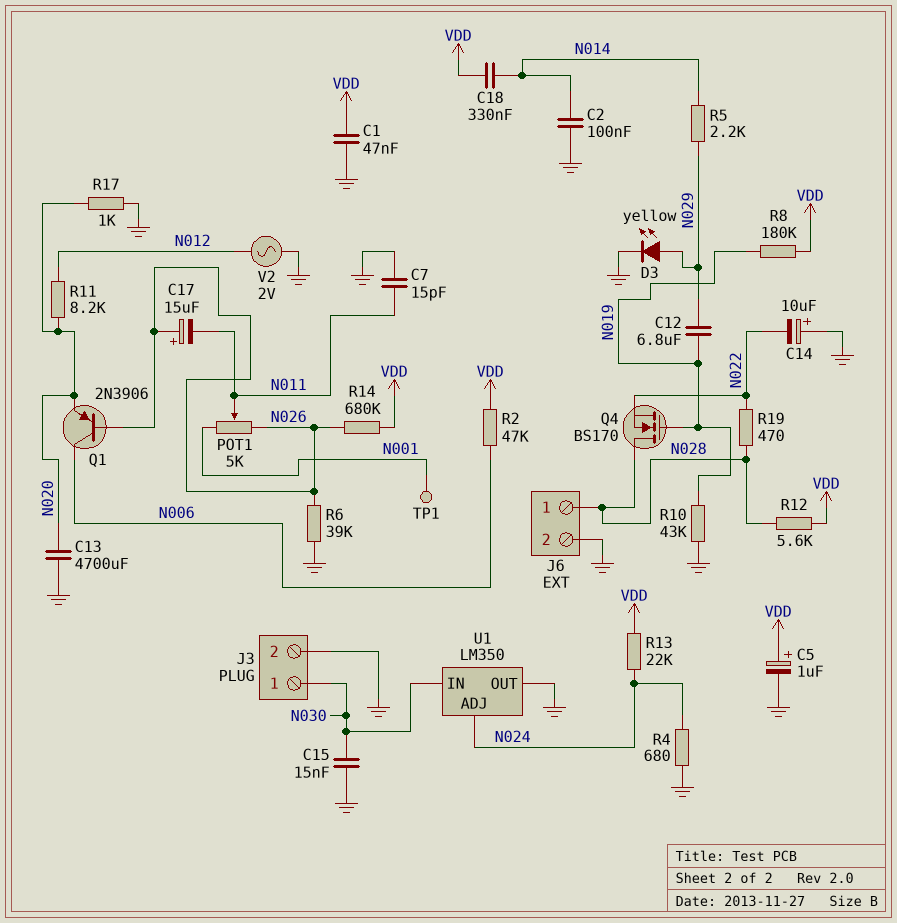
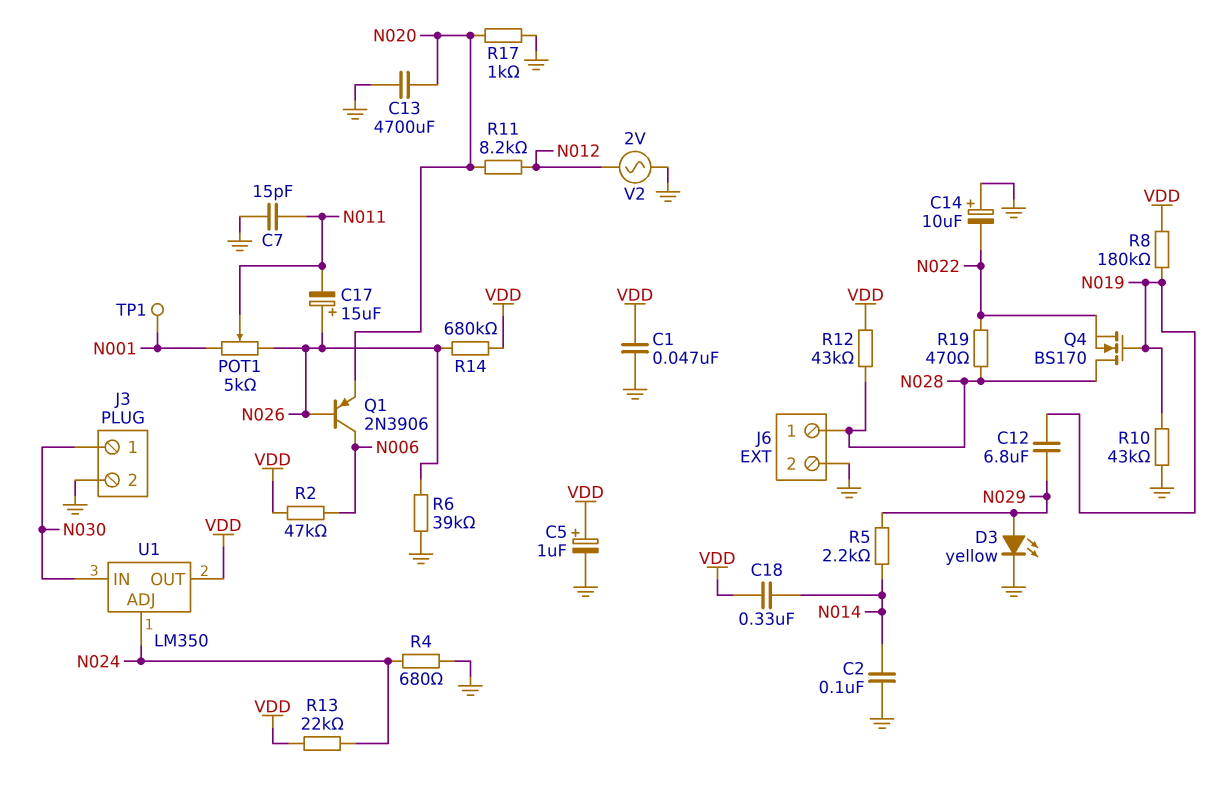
C15: 15nF (GND, N030) -> none
R12: 5.6k (N028, VDD) -> 43k (N028, VDD)
U1 pin OUT: GND -> VDD

